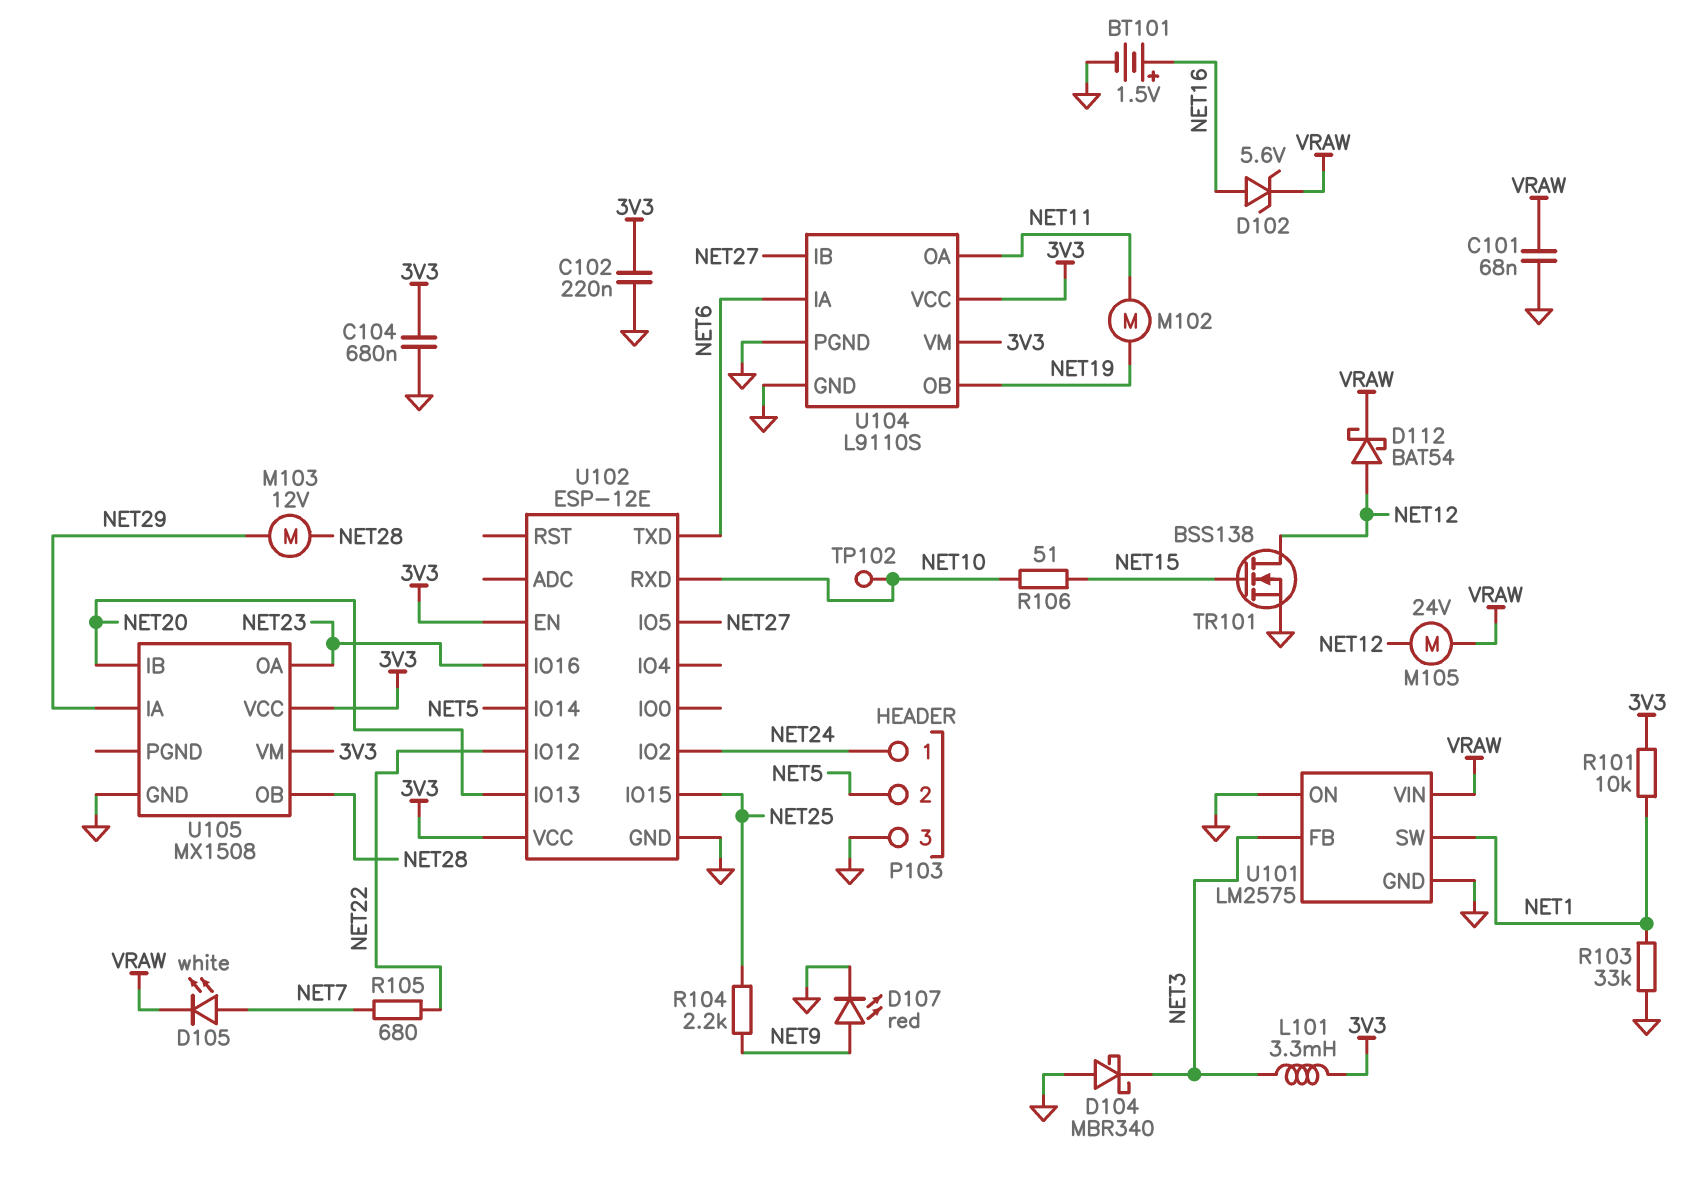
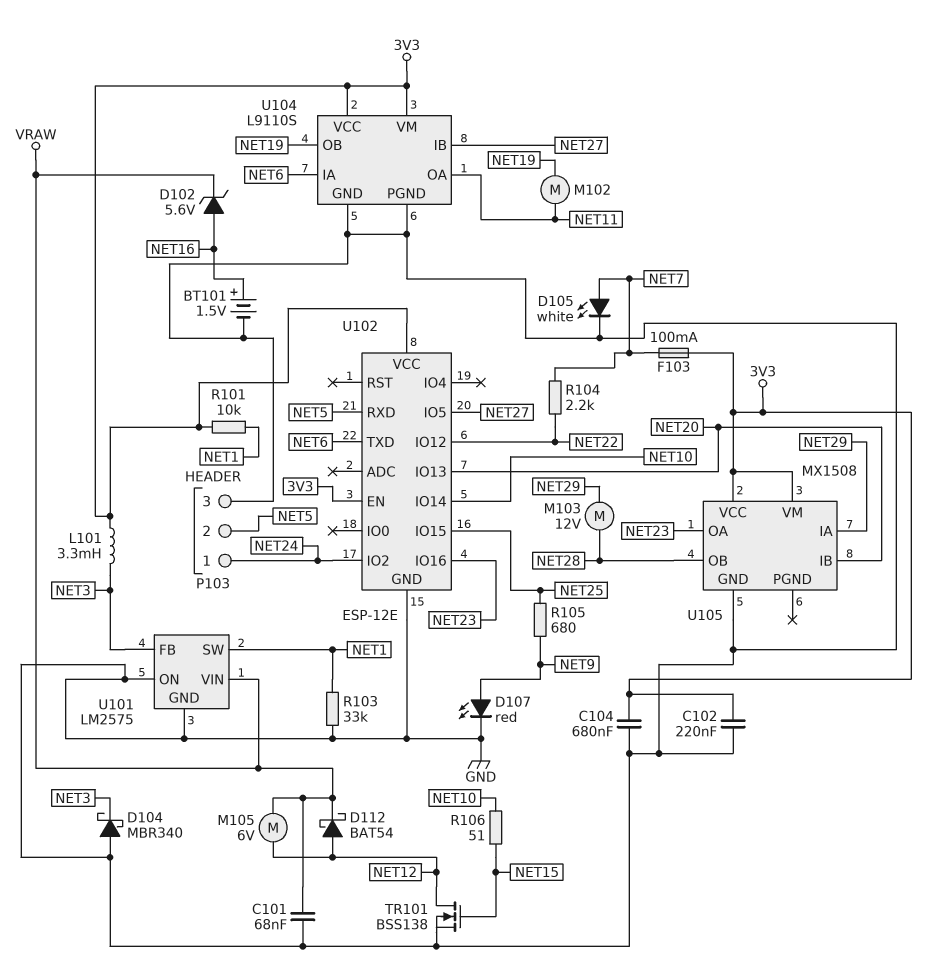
D105: LED white (A NET7, K VRAW) -> LED white (A NET7, K GND)
F103: none -> 100mA (3V3, NET7)
M105: motor 24V (NET12, VRAW) -> motor 6V (NET12, VRAW)
R104: 2.2k (NET9, NET25) -> 2.2k (NET7, NET22)
R105: 680 (NET7, NET22) -> 680 (NET9, NET25)
TP102: test point (NET10) -> none
U102 pin IO14: NET5 -> NET10
U102 pin RXD: NET10 -> NET5

